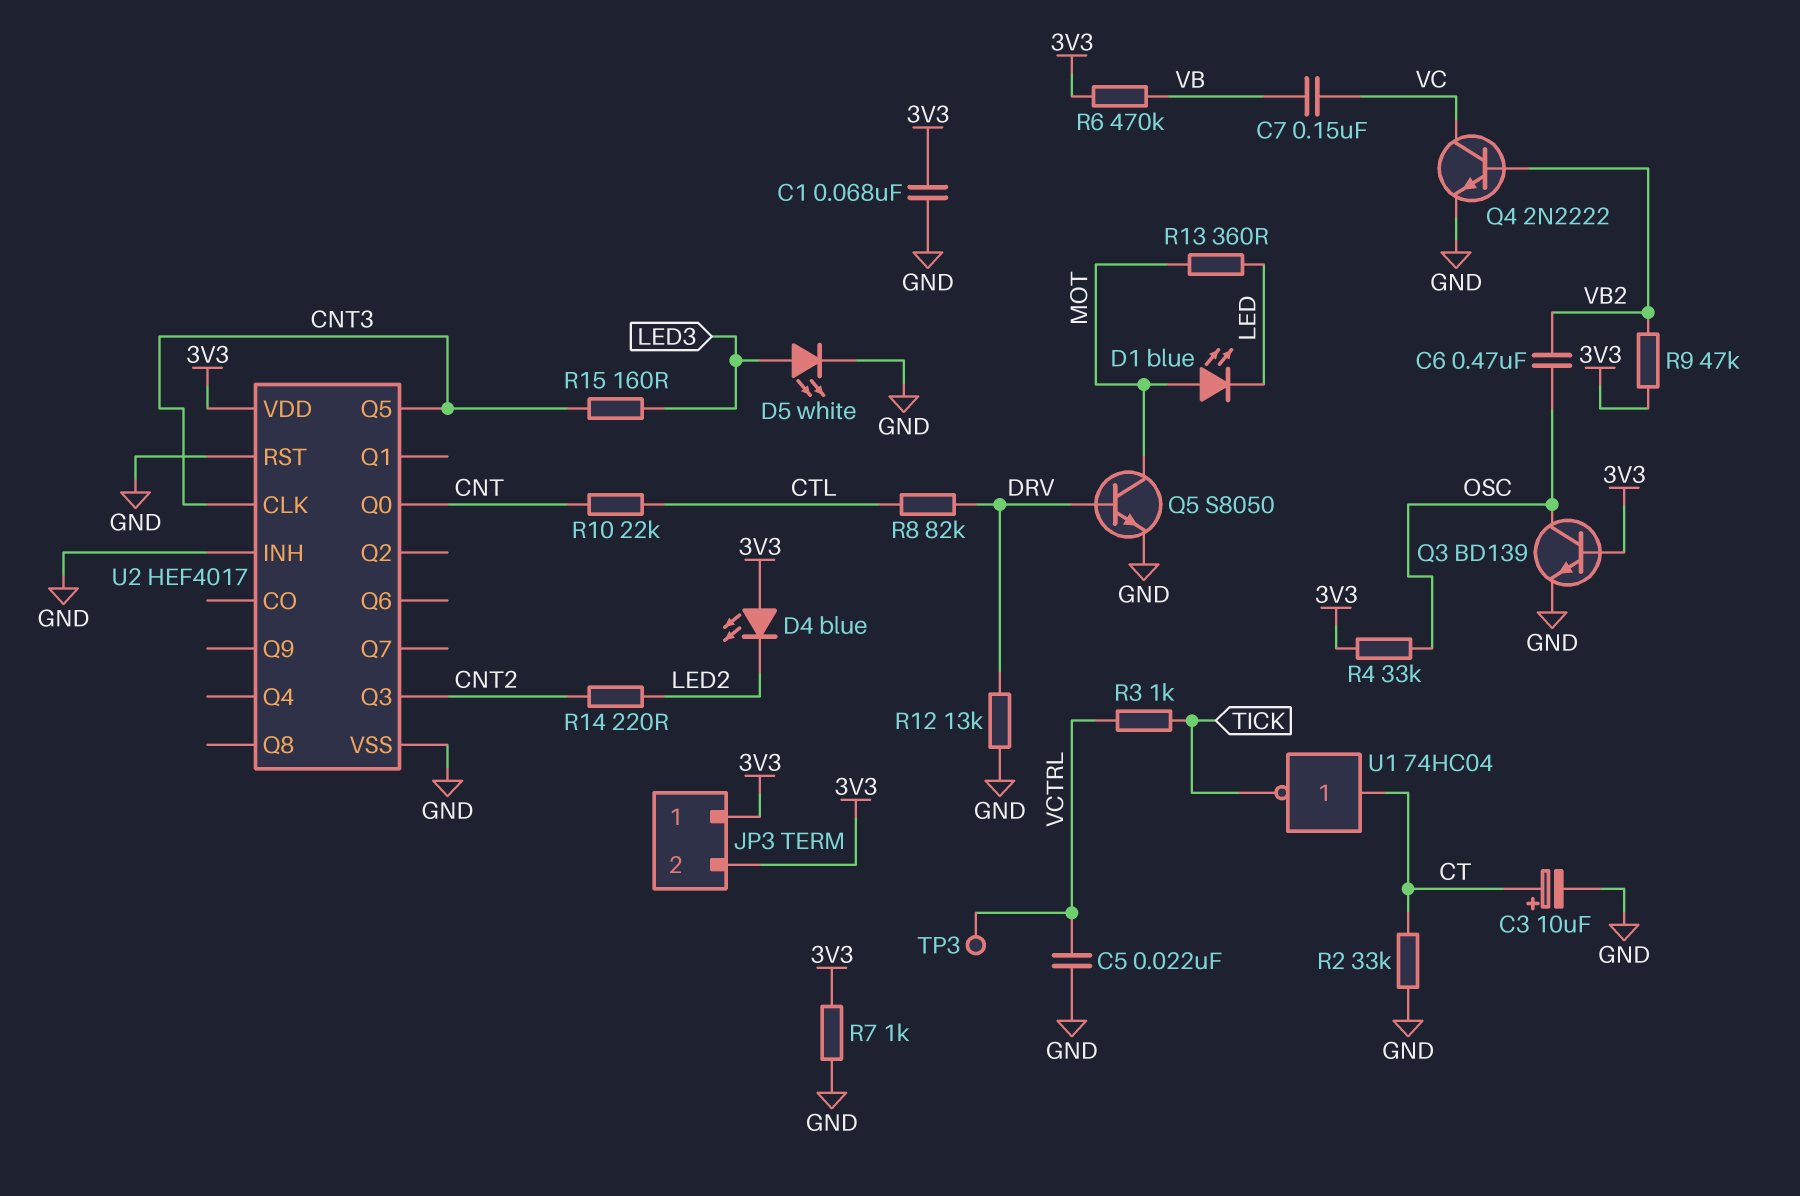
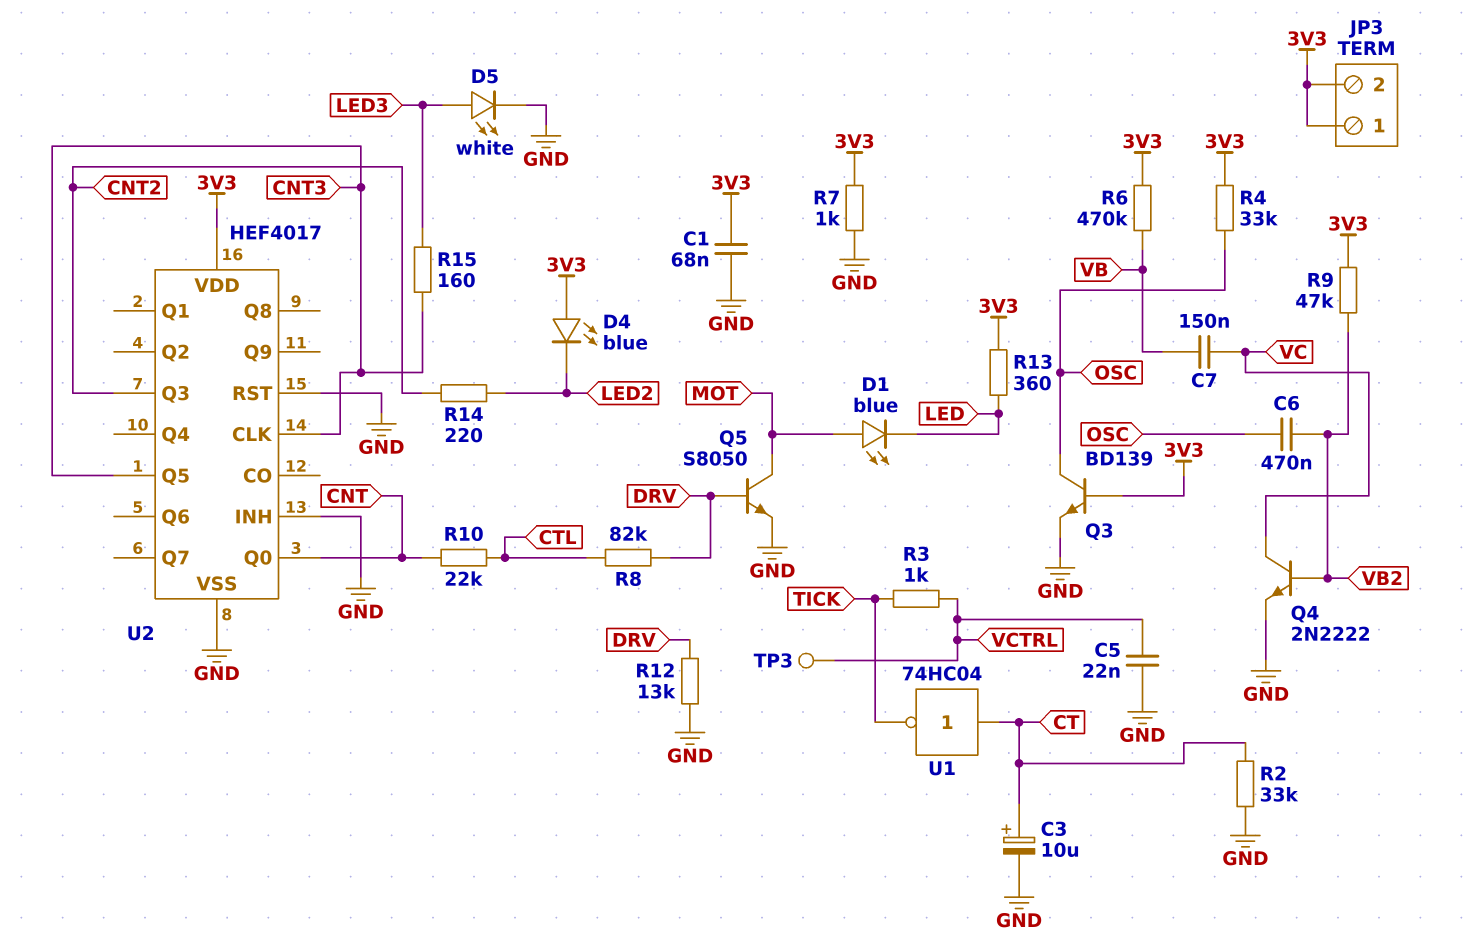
R13: 360 (LED, MOT) -> 360 (3V3, LED)

